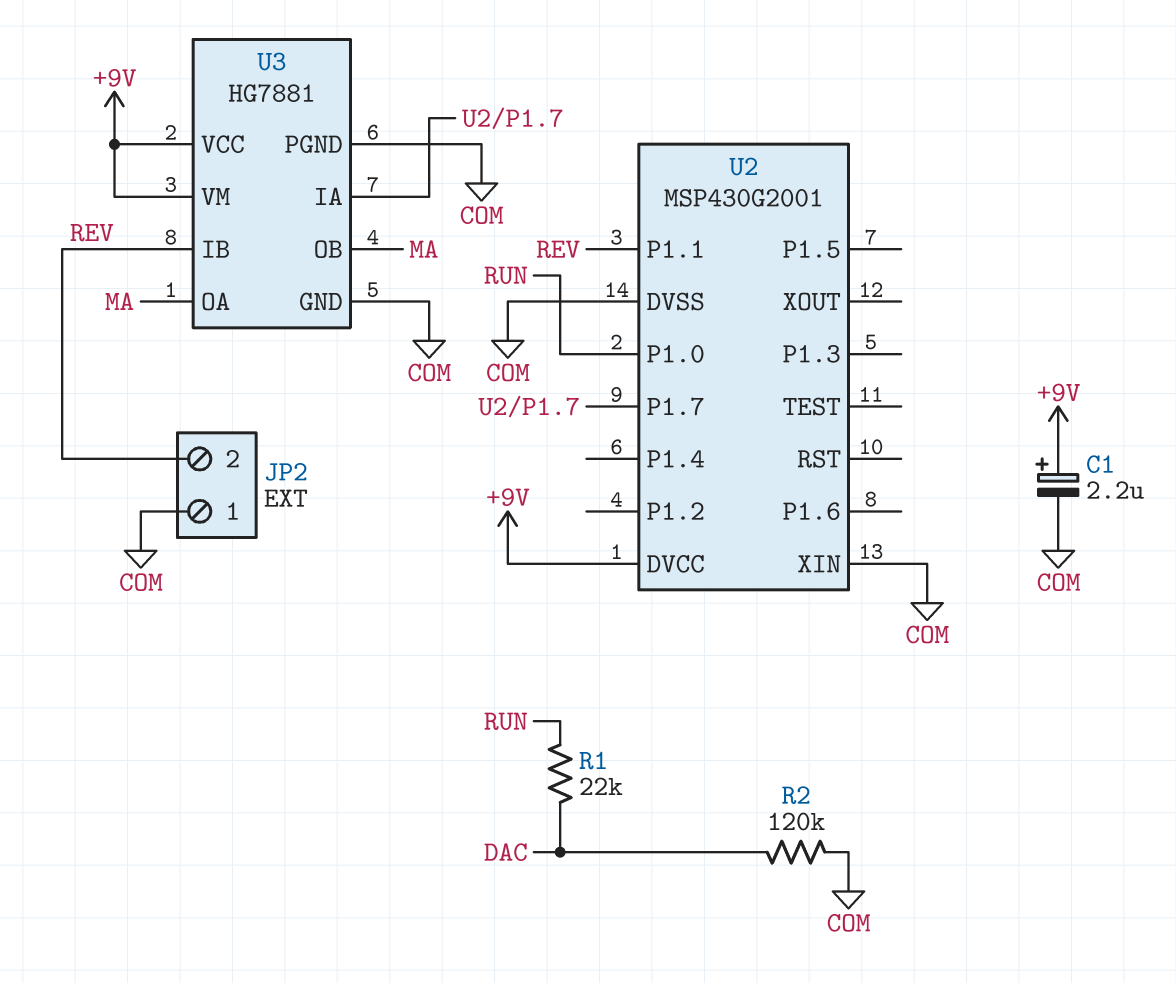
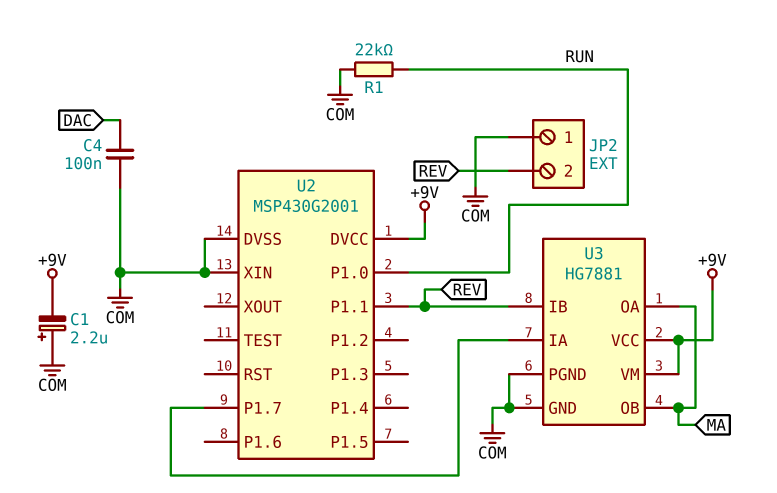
C1: 2.2uF (plus +9V, minus COM) -> 2.2uF (plus COM, minus +9V)
C4: none -> 100nF (COM, DAC)
R1: 22k (DAC, RUN) -> 22k (COM, RUN)
R2: 120k (COM, DAC) -> none

